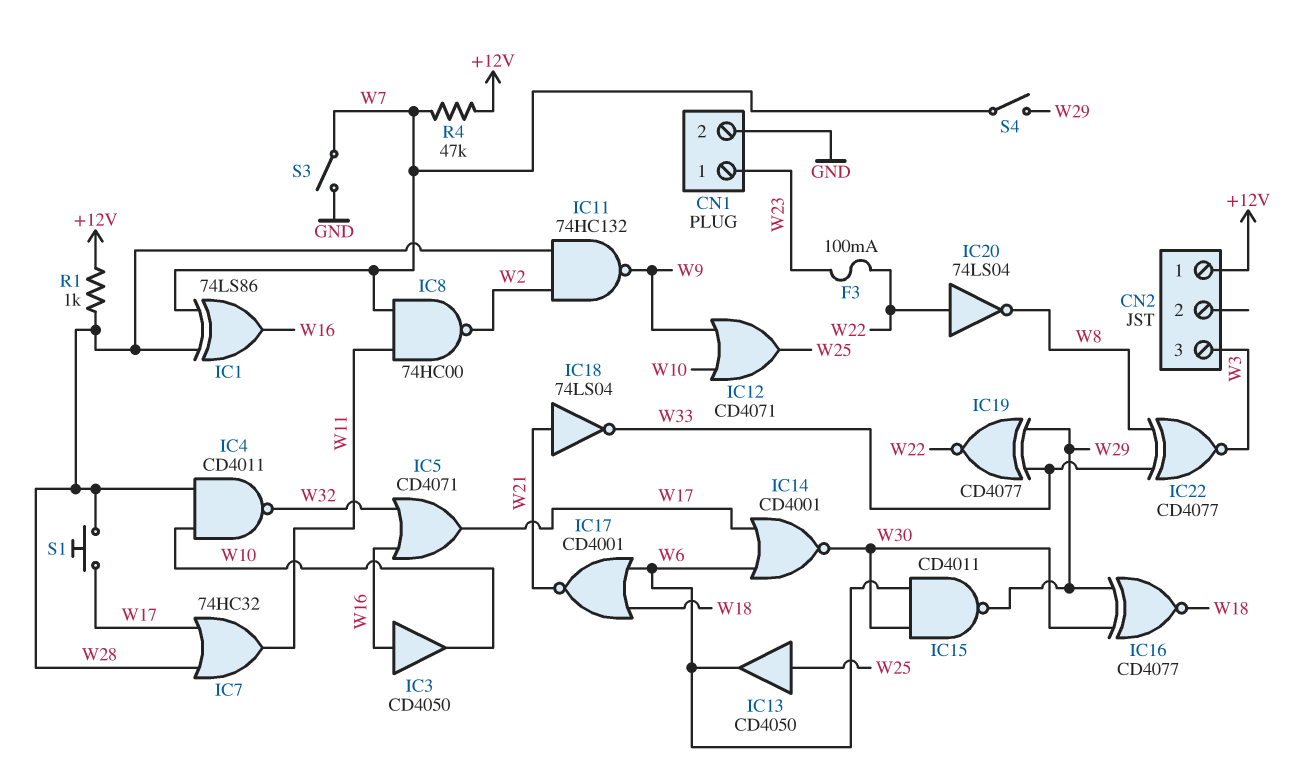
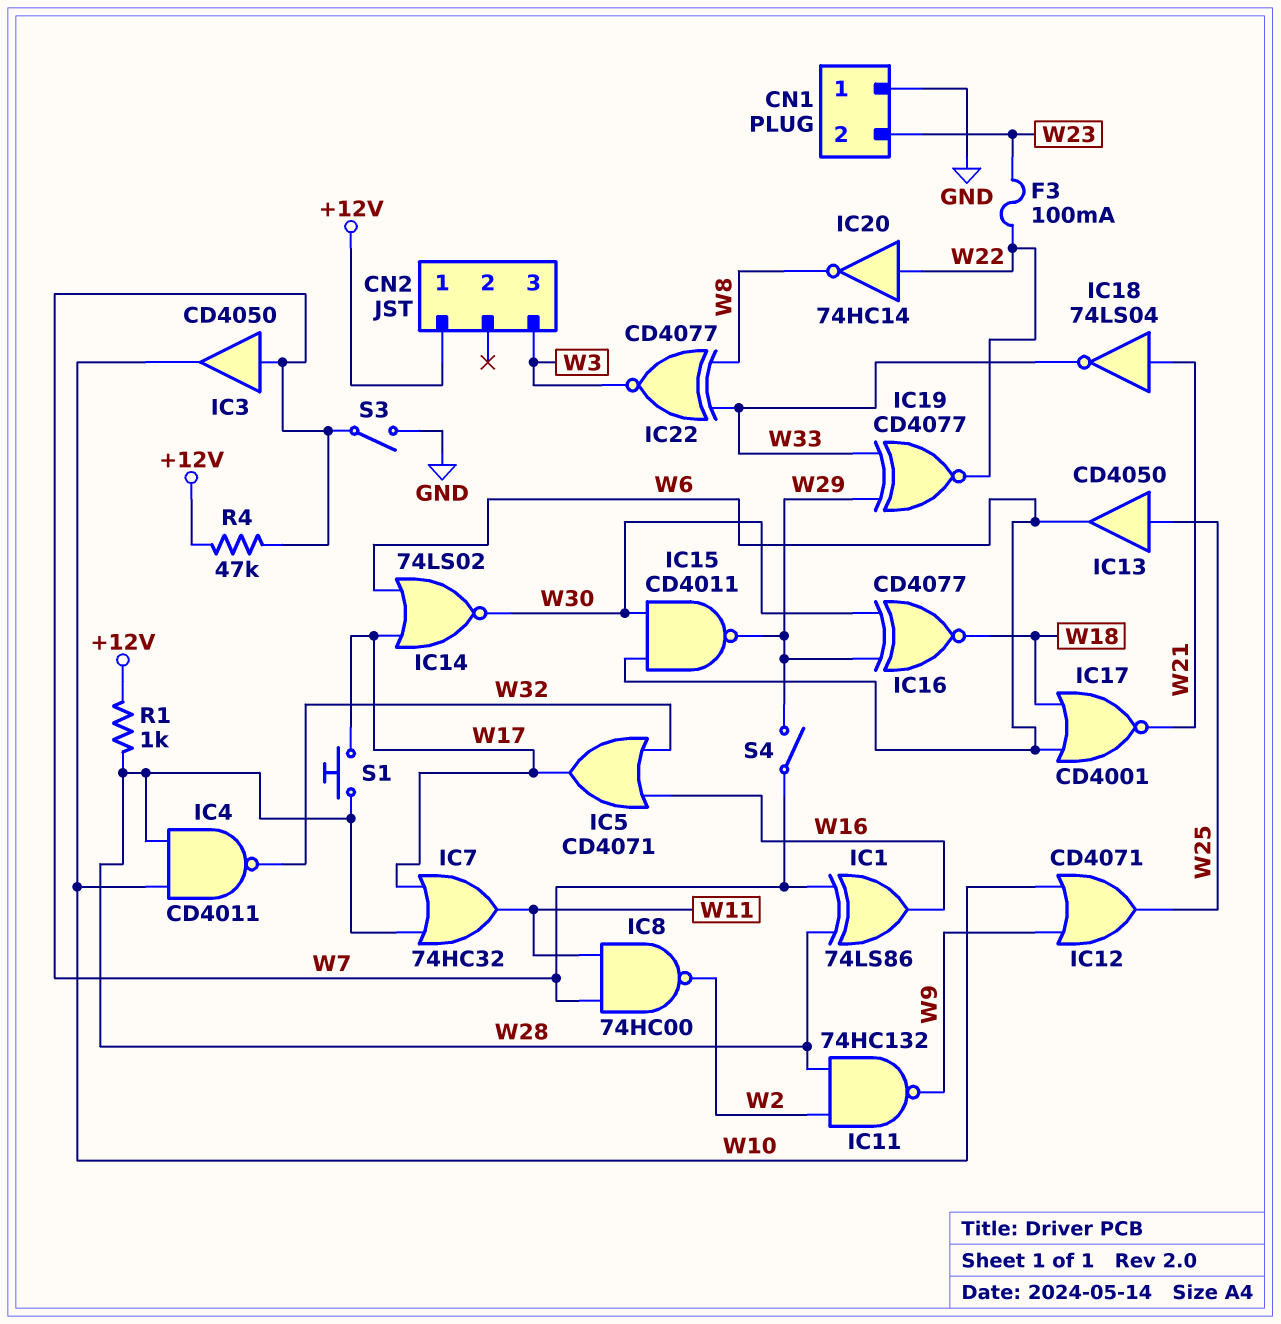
CN1 pin 1: W23 -> GND
CN1 pin 2: GND -> W23
IC3: buffer CD4050 (in W16, out W10) -> buffer CD4050 (in W7, out W10)
IC14: NOR CD4001 (in W6, in W17, out W30) -> NOR 74LS02 (in W6, in W17, out W30)
IC20: NOT 74LS04 (in W22, out W8) -> NOT 74HC14 (in W22, out W8)

